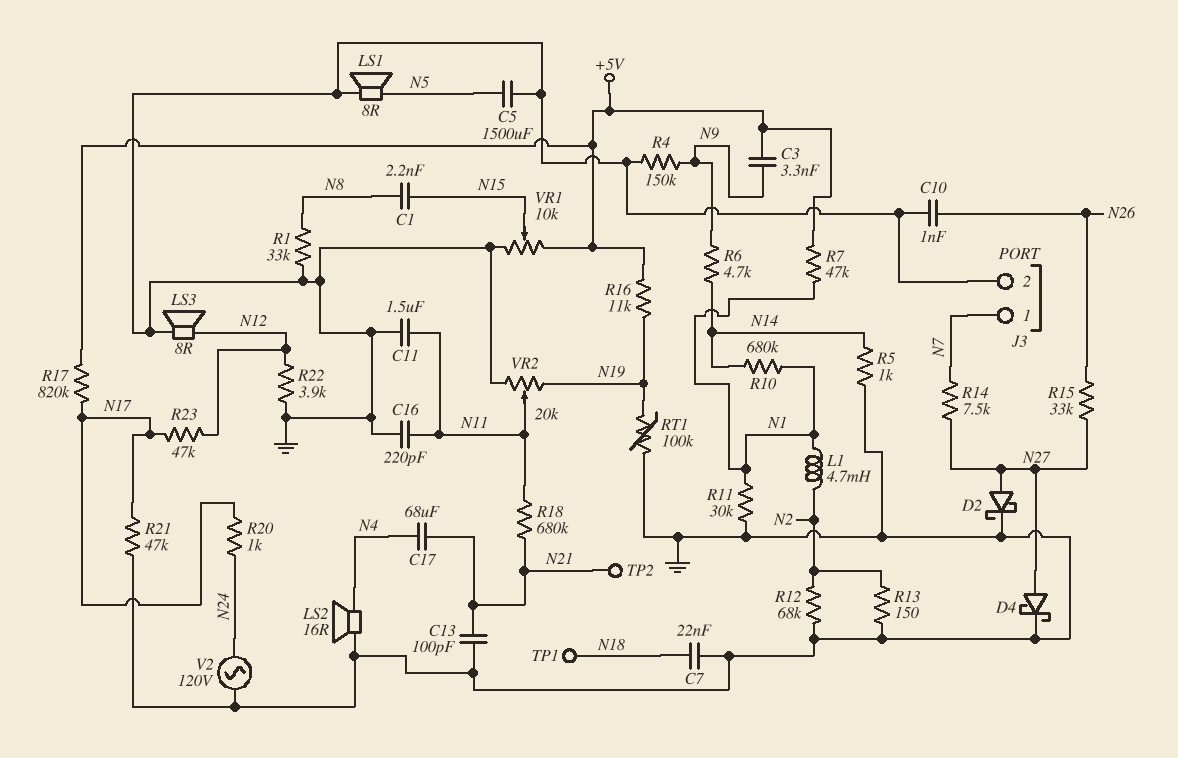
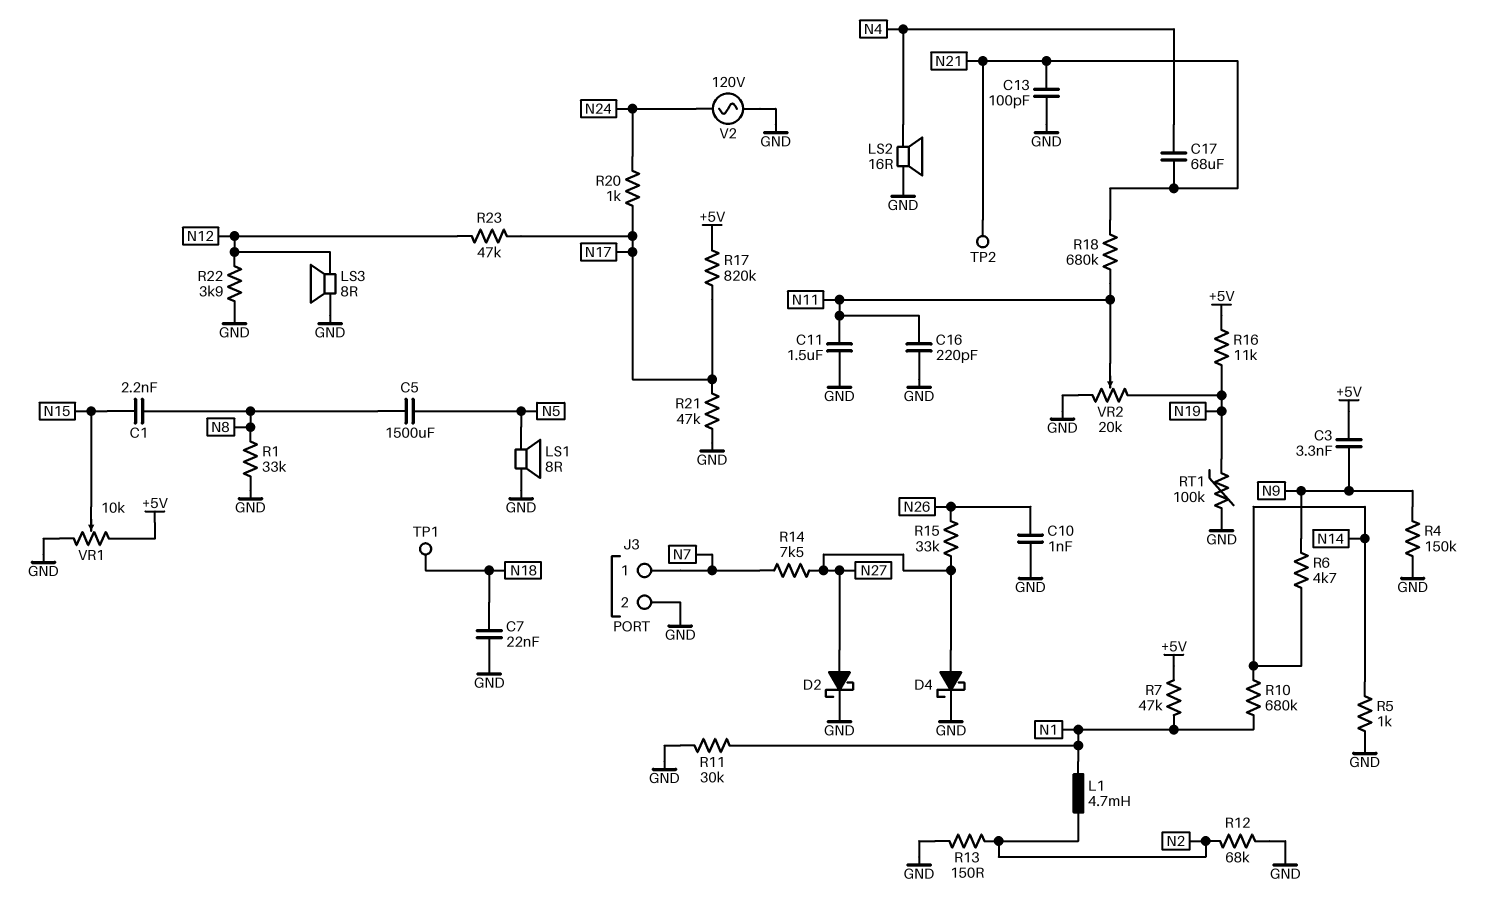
C5: 1500uF (GND, N5) -> 1500uF (N5, N8)

